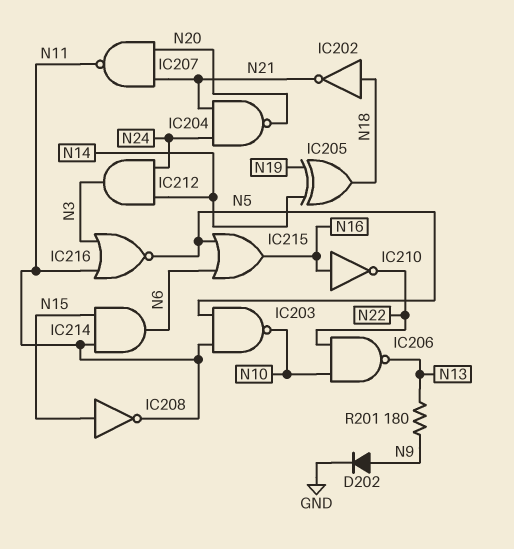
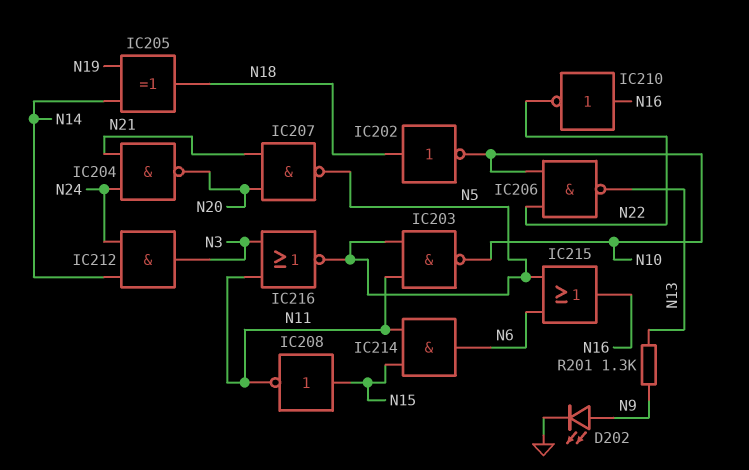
D202: diode (A N9, K GND) -> LED (A N9, K GND)
IC202: NOT (in N18, out N21) -> NOT (in N18, out N10)
IC207: NAND (in N20, in N21, out N11) -> NAND (in N20, in N21, out N5)
R201: 180 (N9, N13) -> 1.3k (N9, N13)

